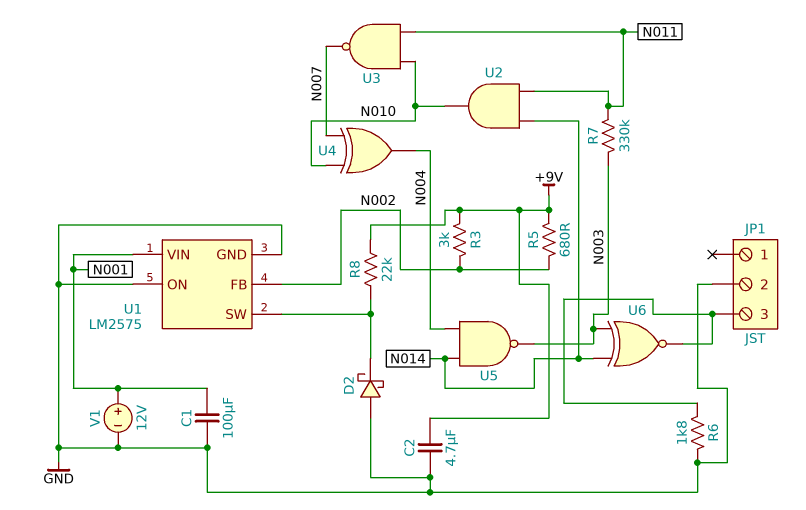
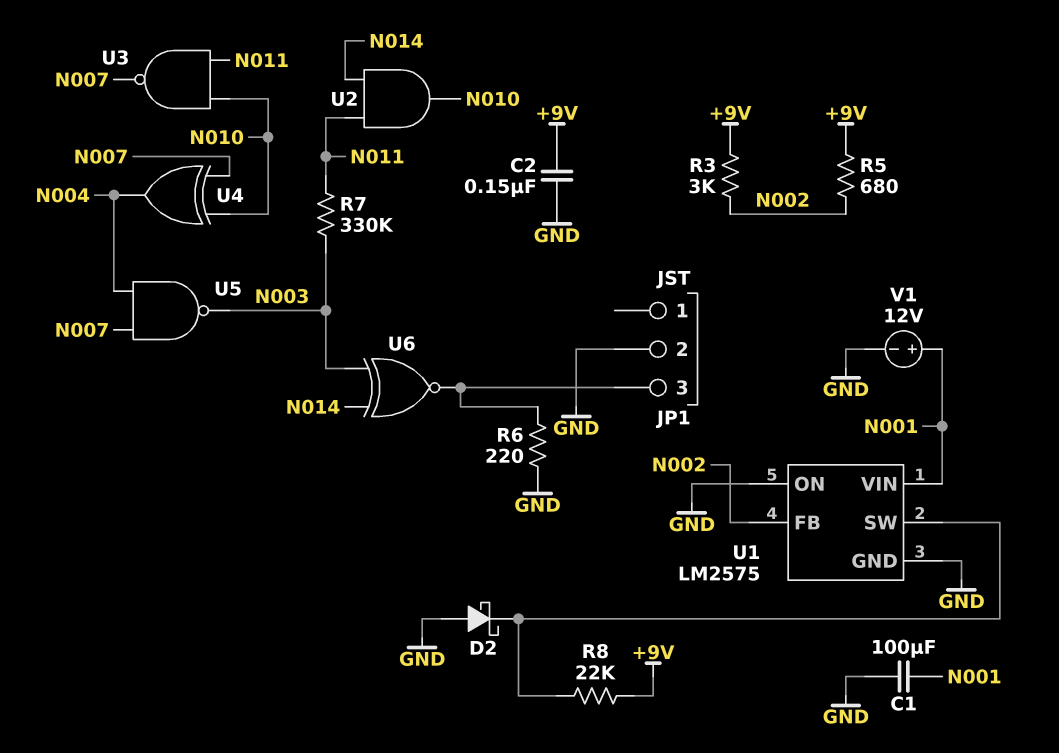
C2: 4.7uF (+9V, GND) -> 150nF (+9V, GND)
R6: 1.8k (GND, JP1/3) -> 220 (GND, JP1/3)
U5: NAND (in N004, in N014, out N003) -> NAND (in N004, in N007, out N003)

